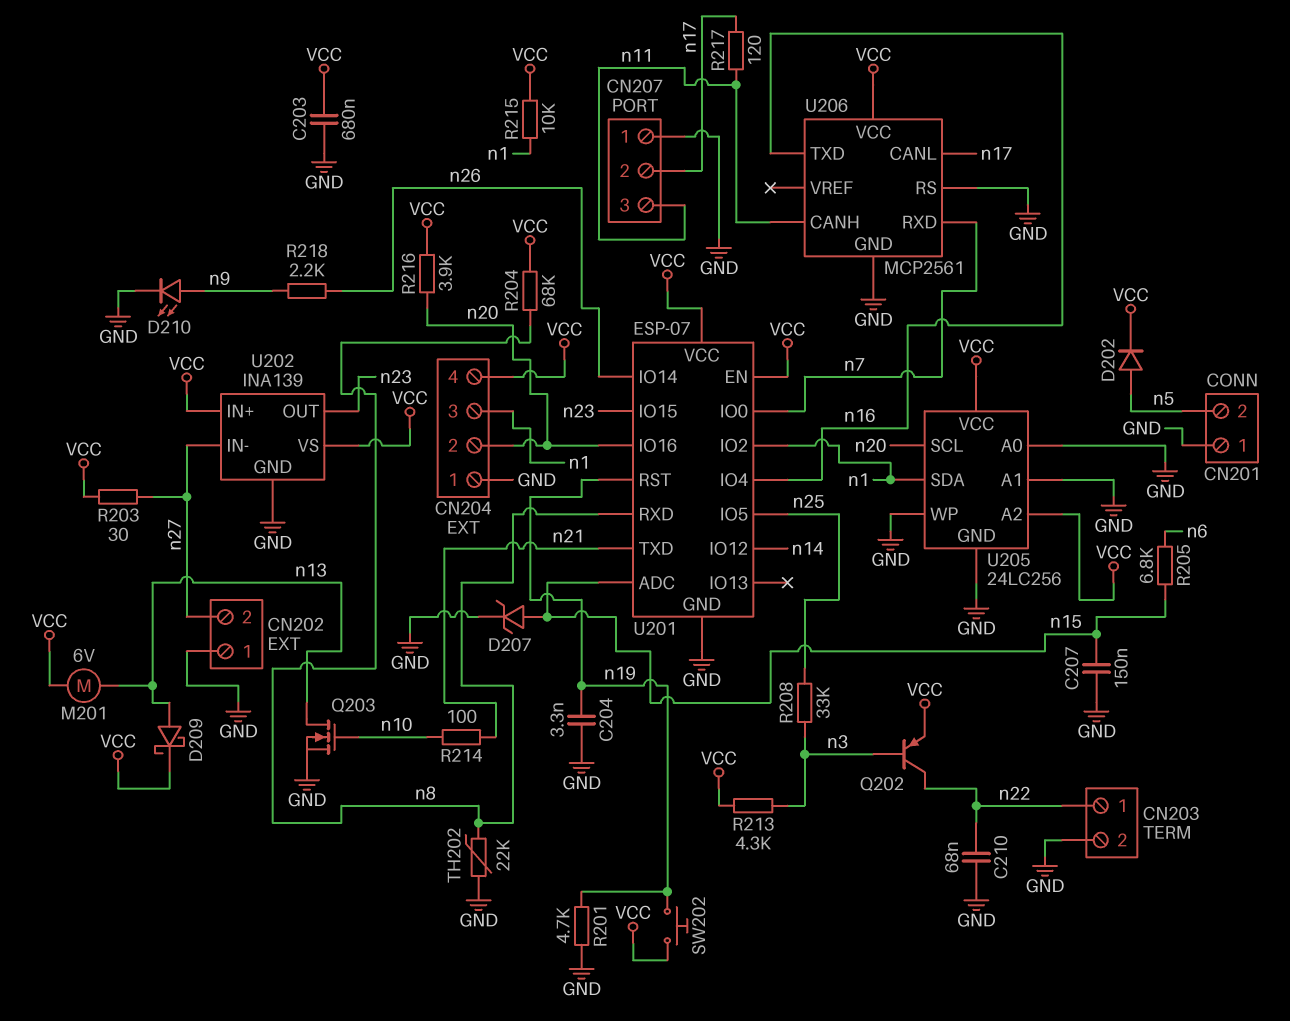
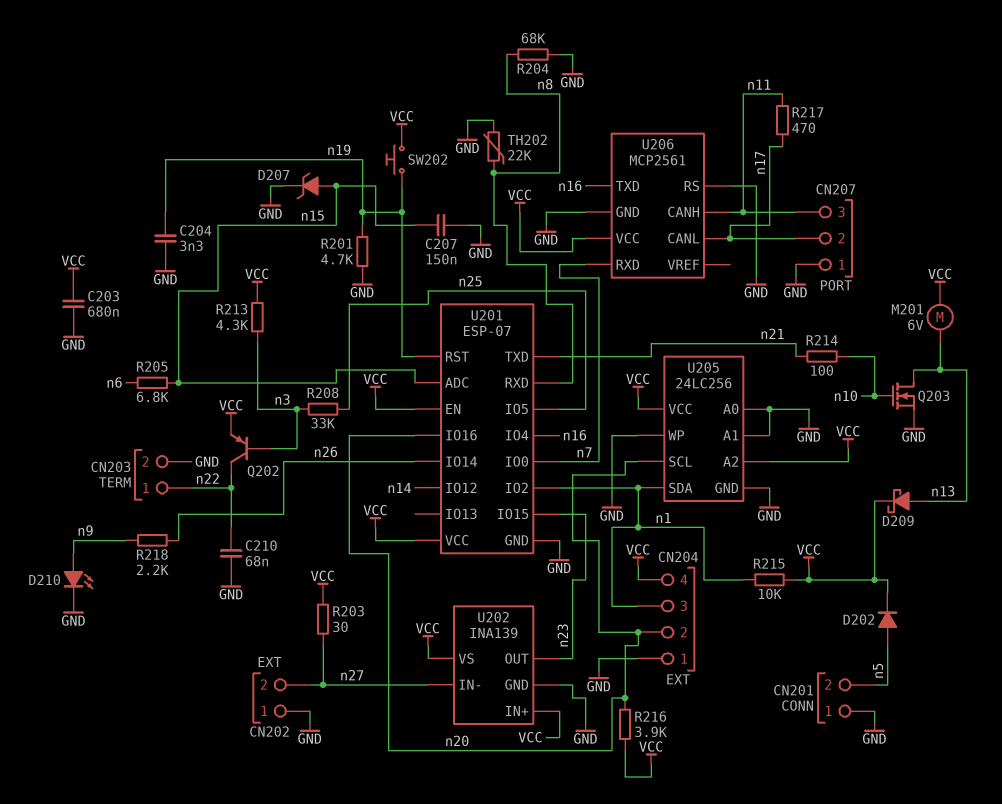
R204: 68k (VCC, n8) -> 68k (GND, n8)
R217: 120 (n11, n17) -> 470 (n11, n17)

